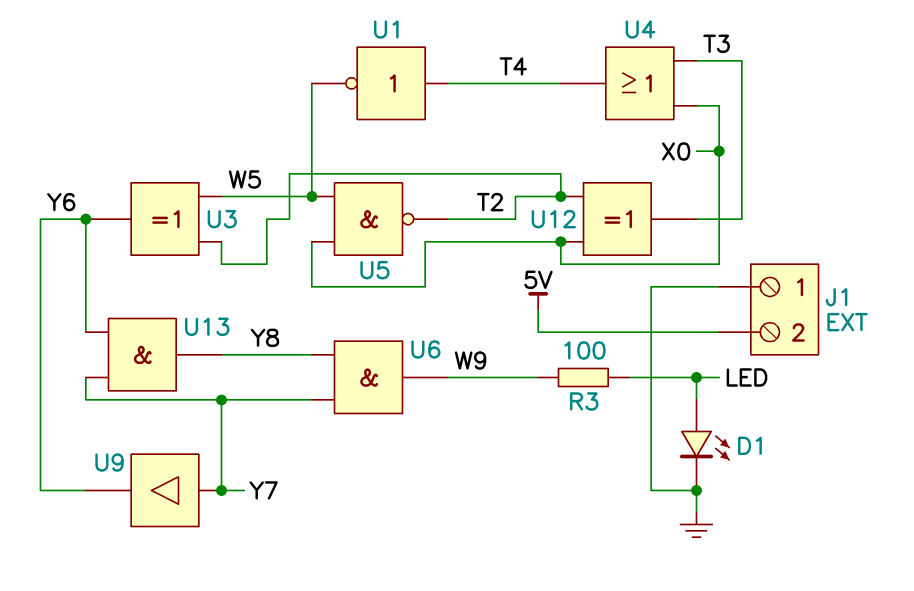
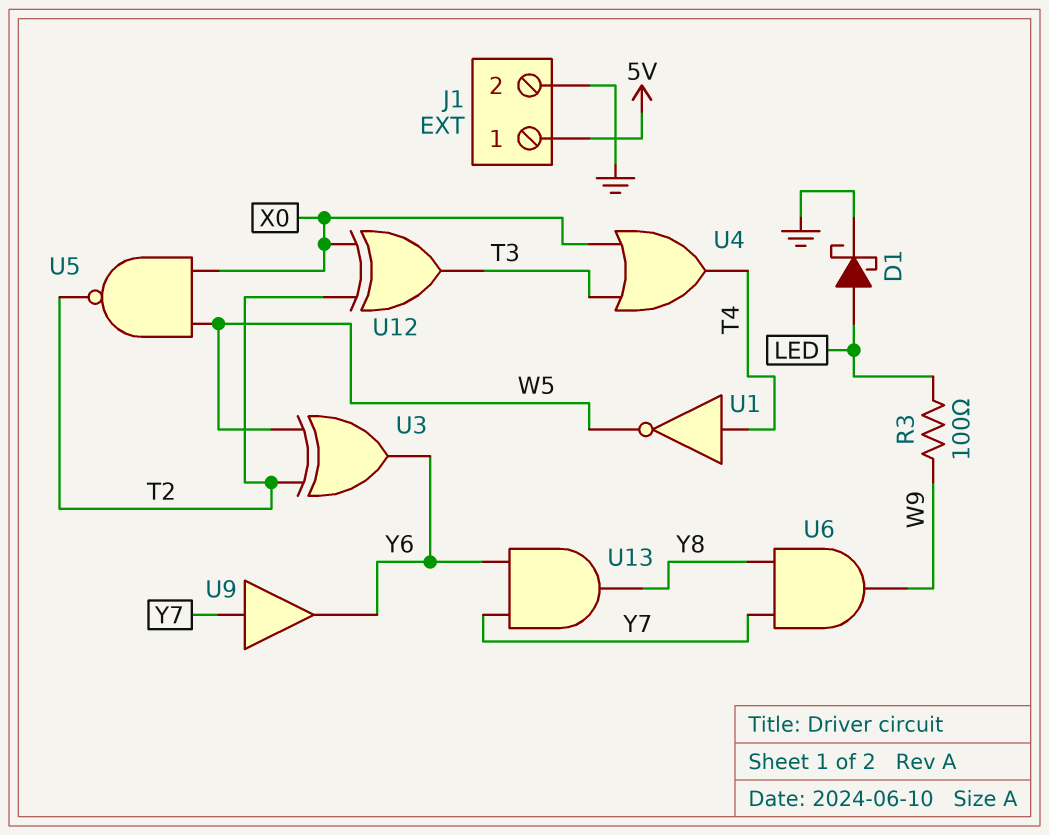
D1: LED (A LED, K GND) -> schottky (A LED, K GND)
J1 pin 1: GND -> 5V
J1 pin 2: 5V -> GND

